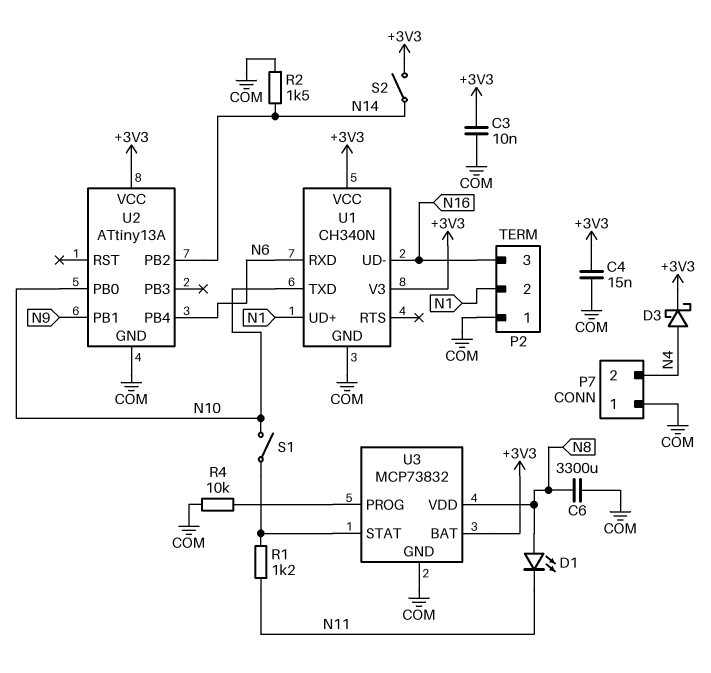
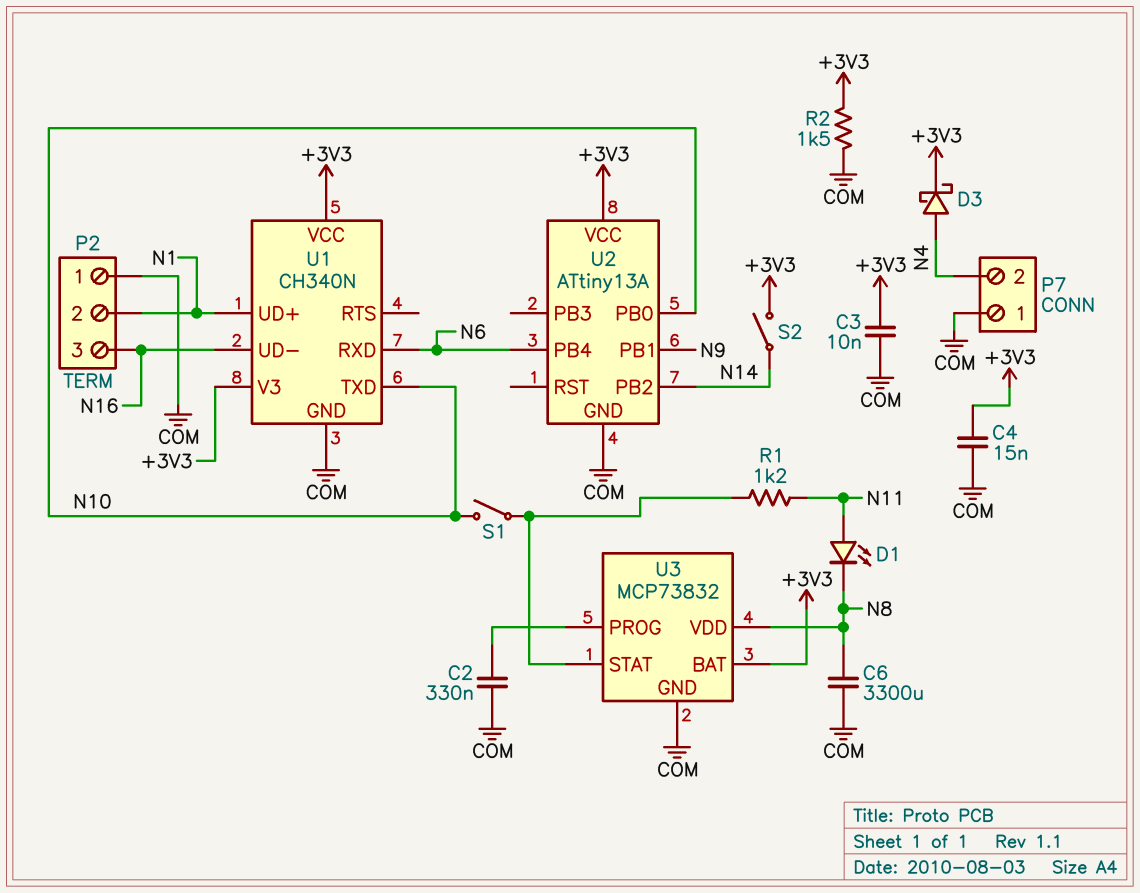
C2: none -> 330nF (COM, U3/PROG)
D1: LED (A N8, K N11) -> LED (A N11, K N8)
R2: 1.5k (COM, N14) -> 1.5k (+3V3, COM)
R4: 10k (COM, U3/PROG) -> none

